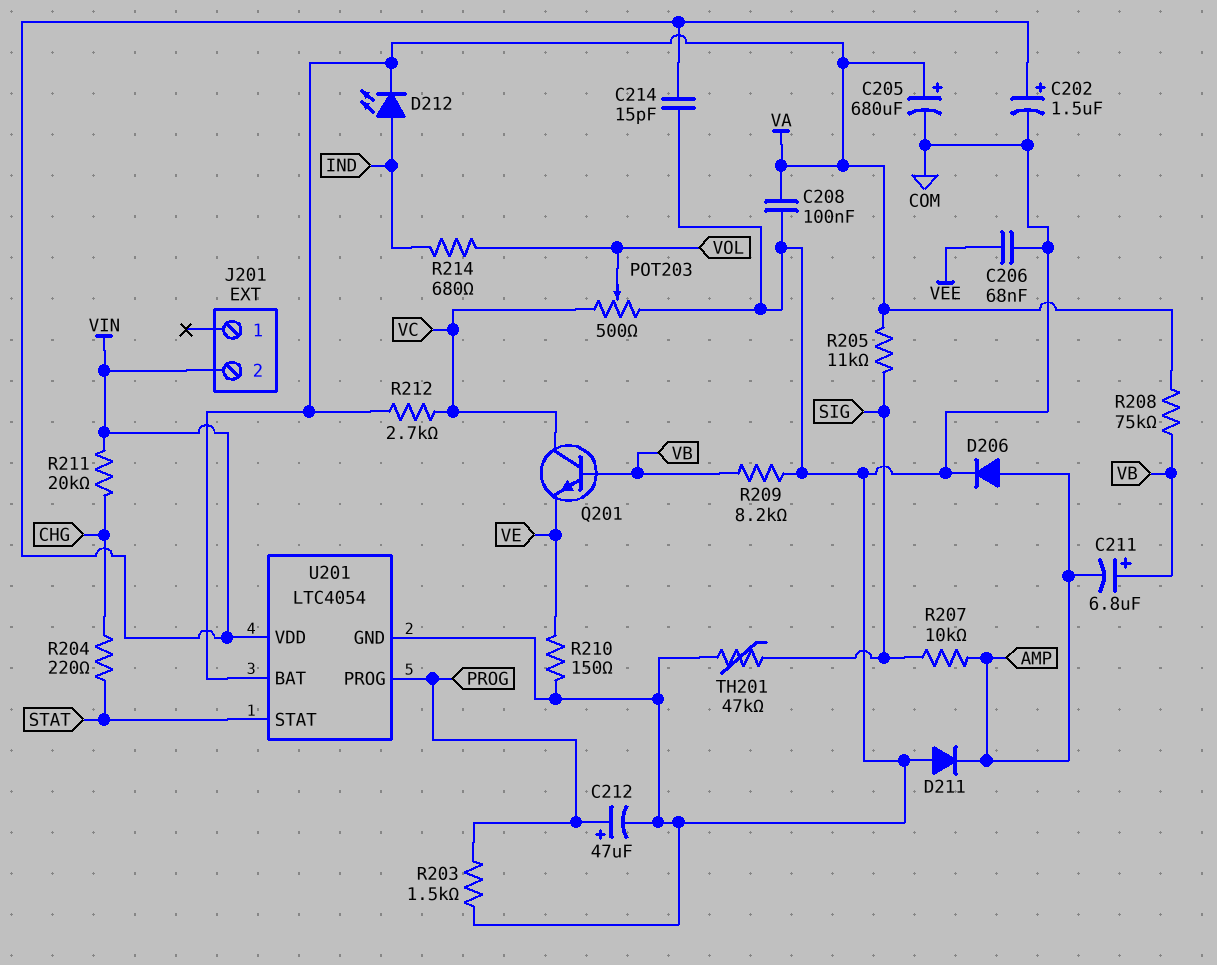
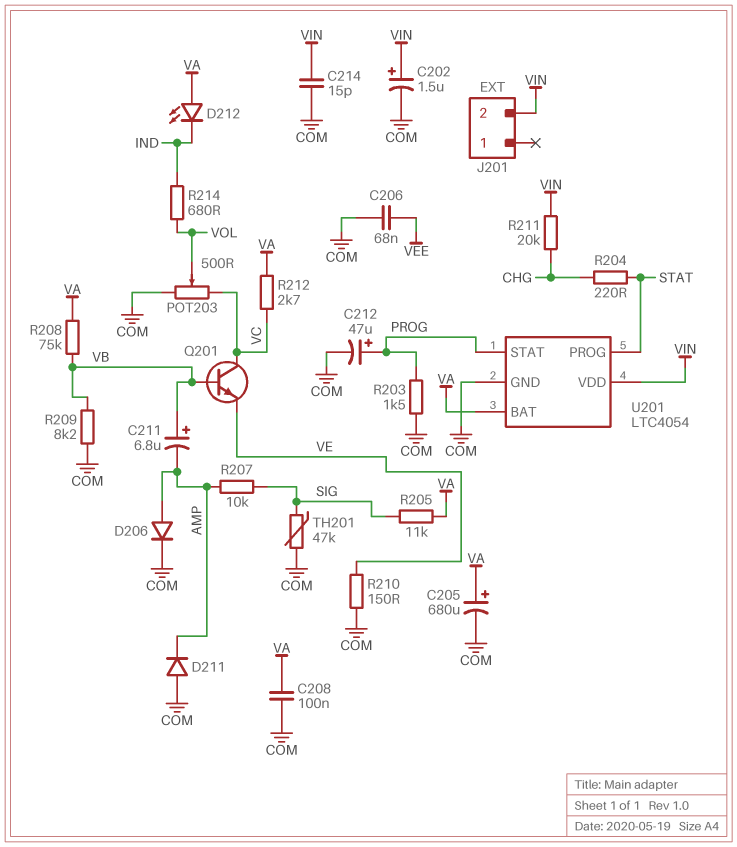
D212: LED (A IND, K VA) -> LED (A VA, K IND)
U201 pin PROG: PROG -> STAT
U201 pin STAT: STAT -> PROG

